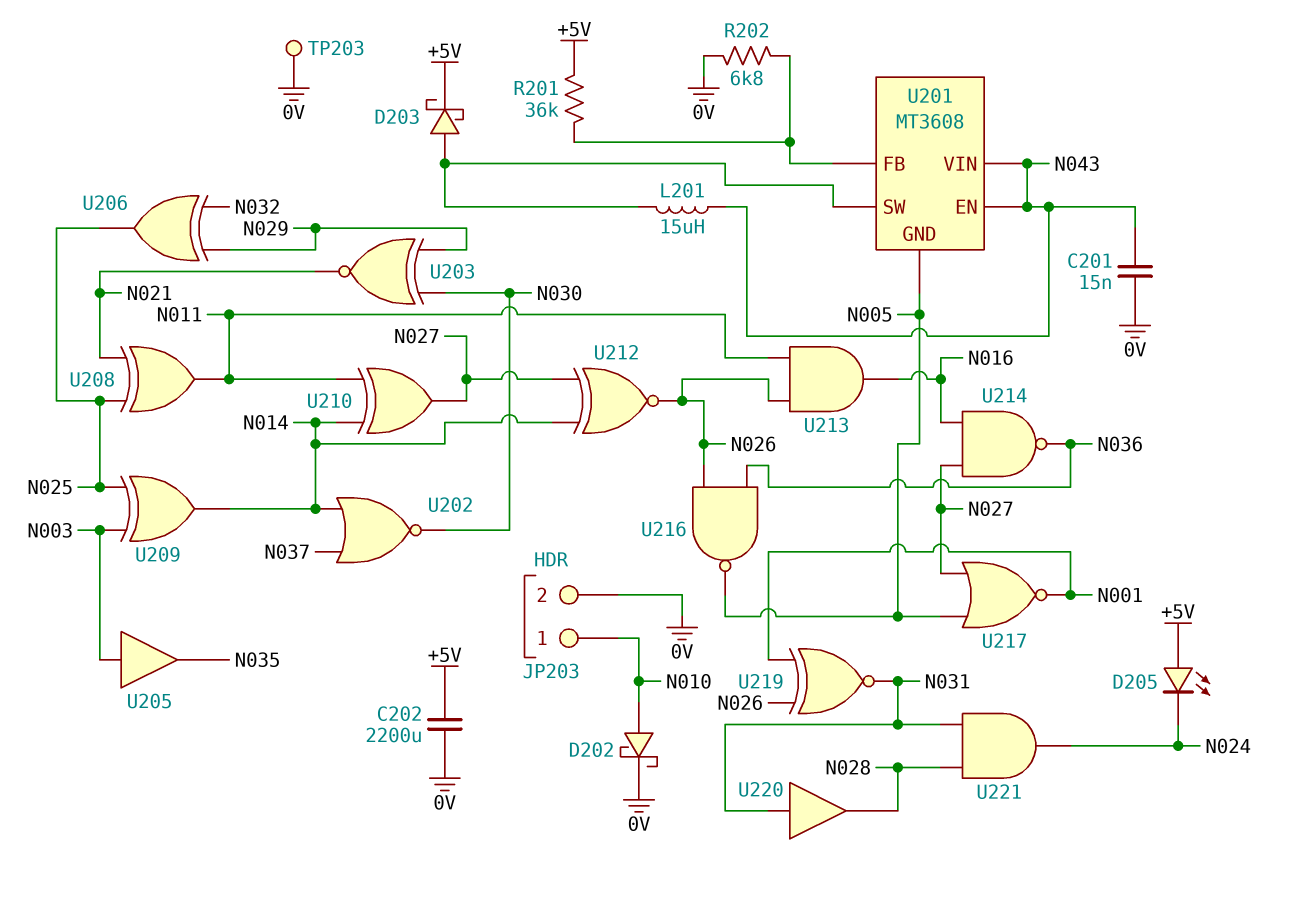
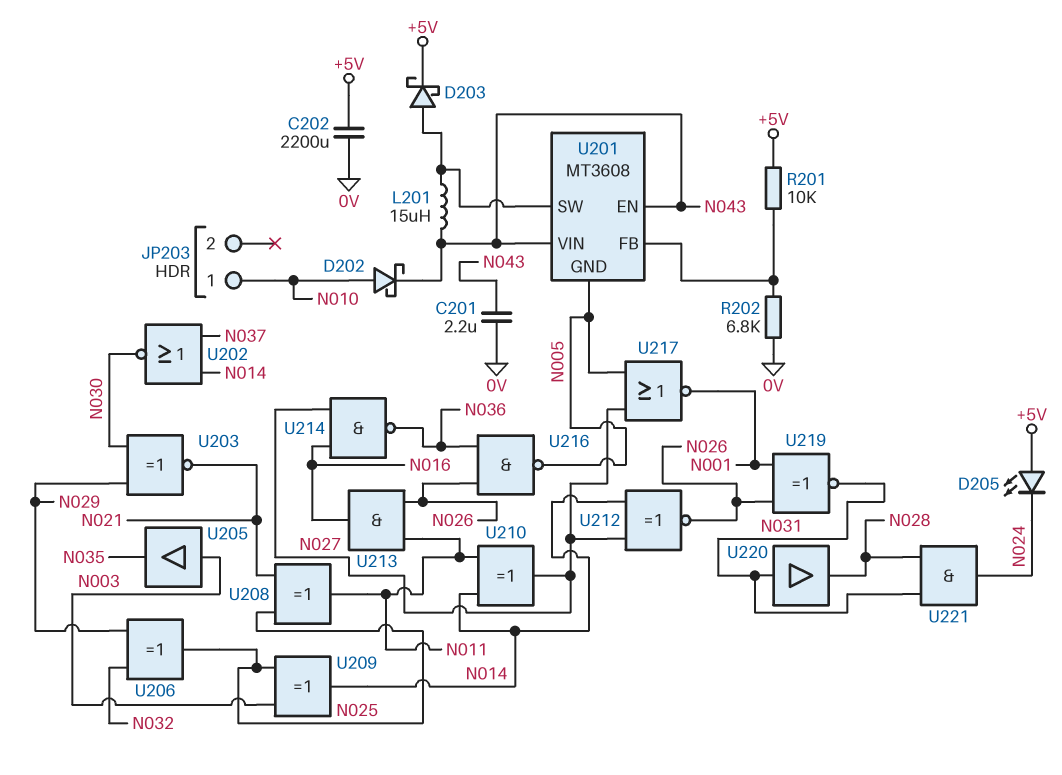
C201: 15nF (0V, N043) -> 2.2uF (0V, N043)
D202: schottky (A N010, K 0V) -> schottky (A N010, K N043)
JP203 pin 2: 0V -> none
R201: 36k (+5V, U201/FB) -> 10k (+5V, U201/FB)
TP203: test point (0V) -> none

